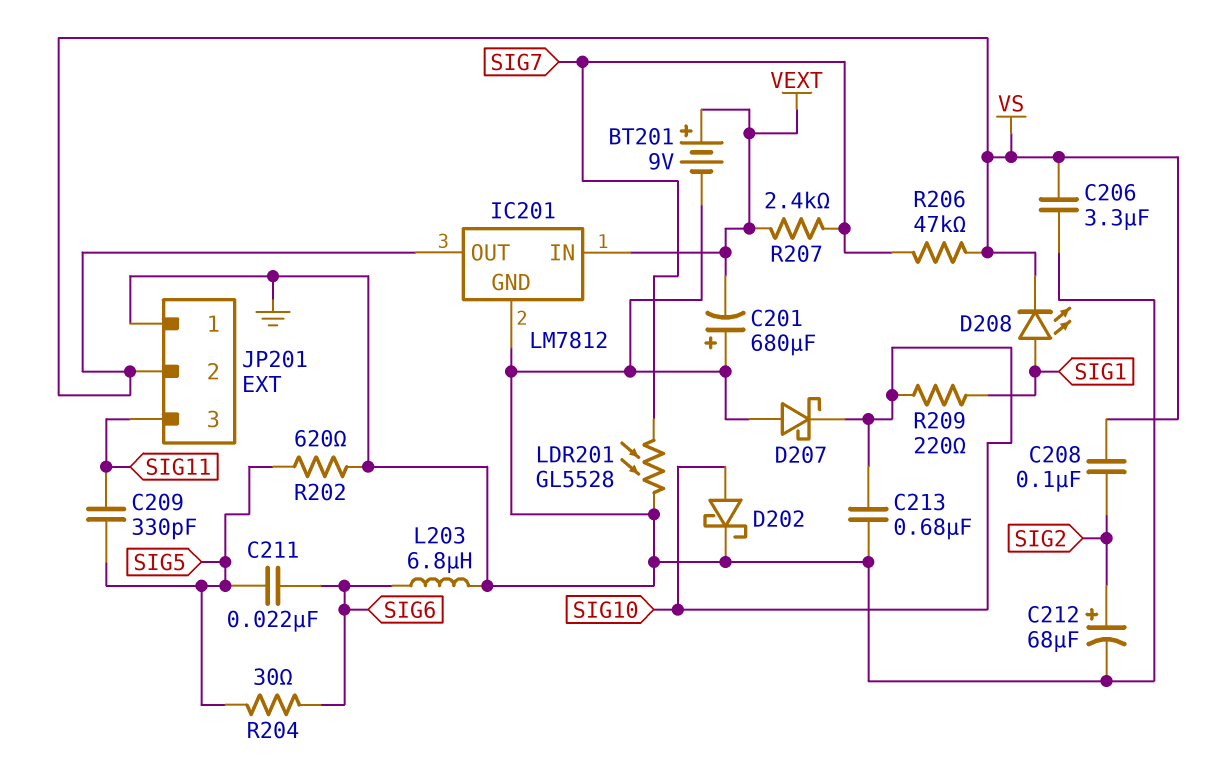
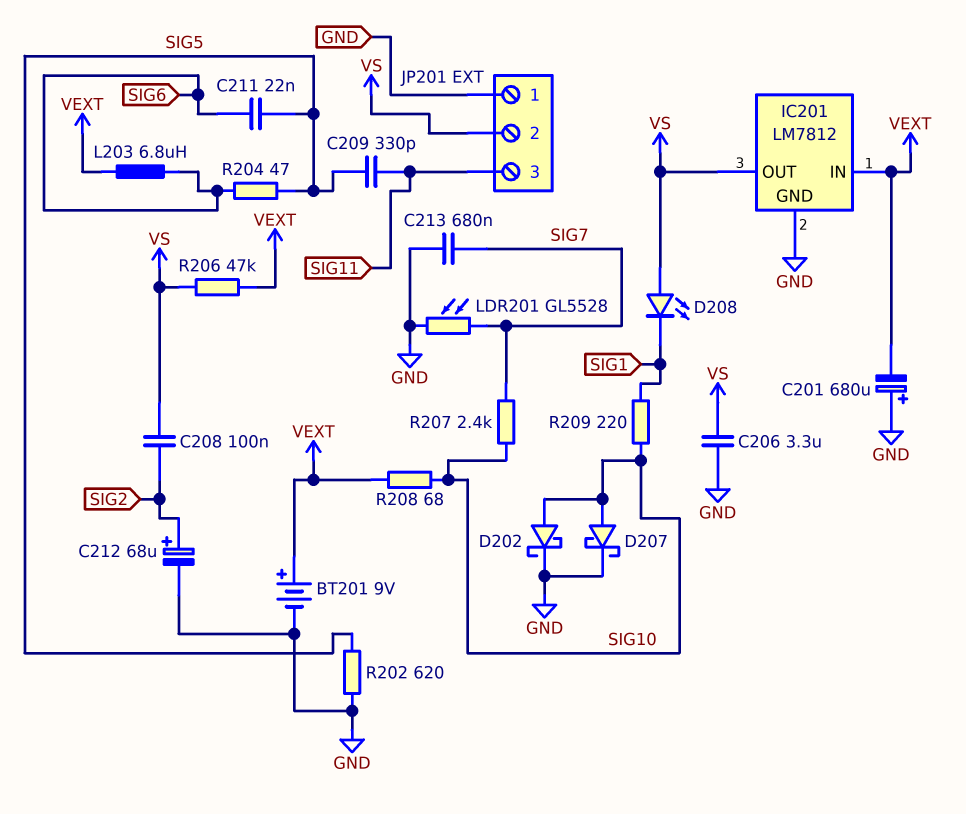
C213: 680nF (GND, SIG10) -> 680nF (GND, SIG7)
D207: schottky (A GND, K SIG10) -> schottky (A SIG10, K GND)
D208: LED (A SIG1, K VS) -> LED (A VS, K SIG1)
L203: 6.8uH (GND, SIG6) -> 6.8uH (SIG6, VEXT)
R204: 30 (SIG5, SIG6) -> 47 (SIG5, SIG6)
R206: 47k (SIG7, VS) -> 47k (VEXT, VS)
R207: 2.4k (SIG7, VEXT) -> 2.4k (SIG7, SIG10)
R208: none -> 68 (SIG10, VEXT)

